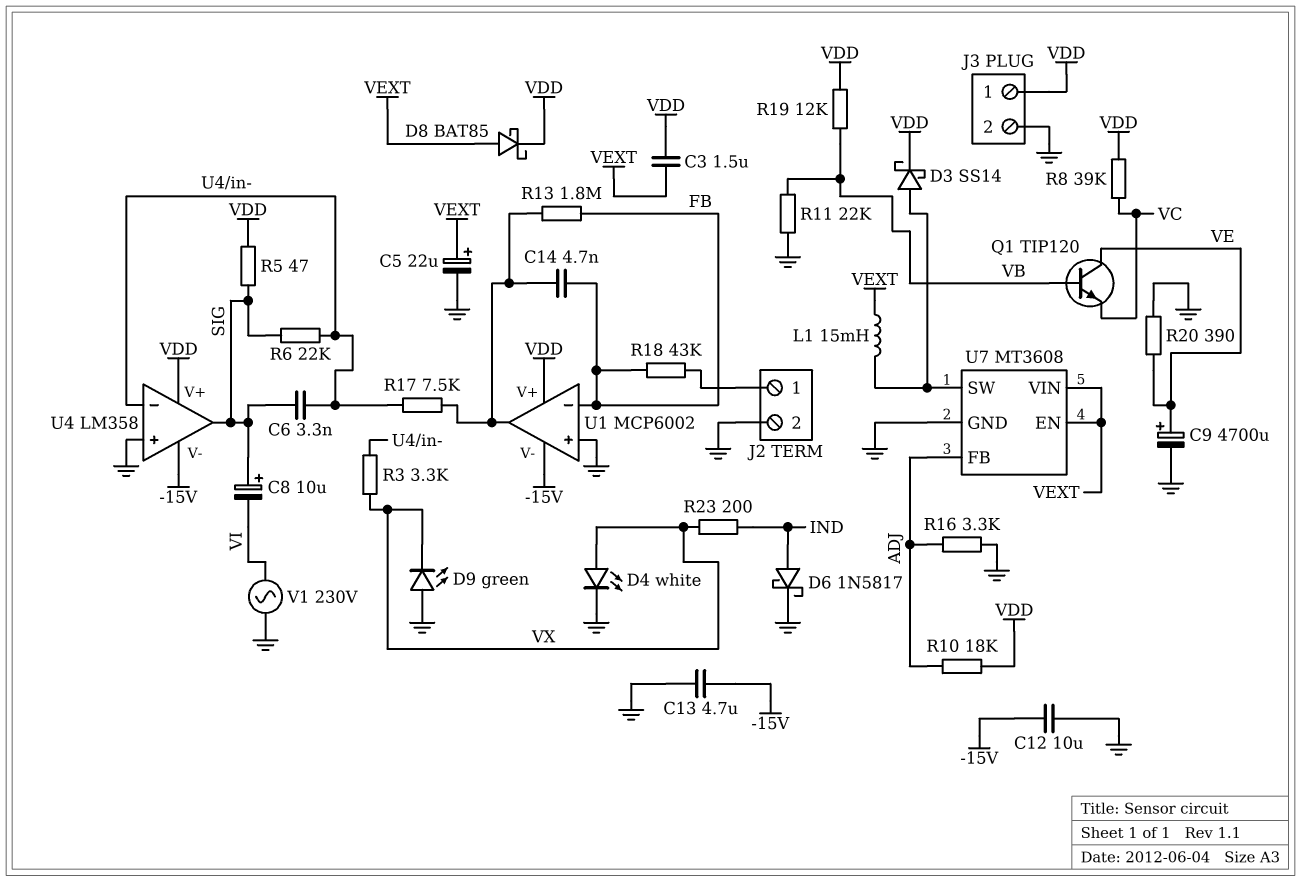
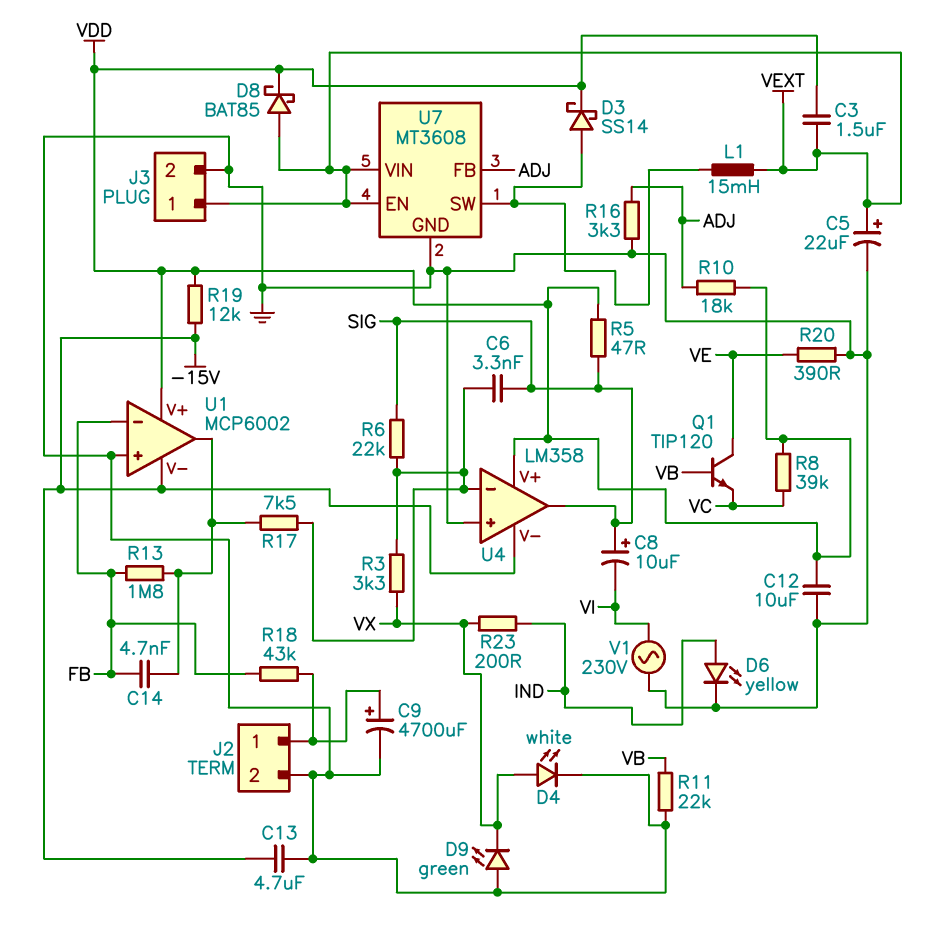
C9: 4700uF (plus VE, minus GND) -> 4700uF (plus J2/1, minus GND)
C12: 10uF (-15V, GND) -> 10uF (GND, VDD)
D6: schottky 1N5817 (A IND, K GND) -> LED yellow (A IND, K GND)
J3 pin 1: VDD -> VEXT
R19: 12k (VB, VDD) -> 12k (-15V, VDD)

